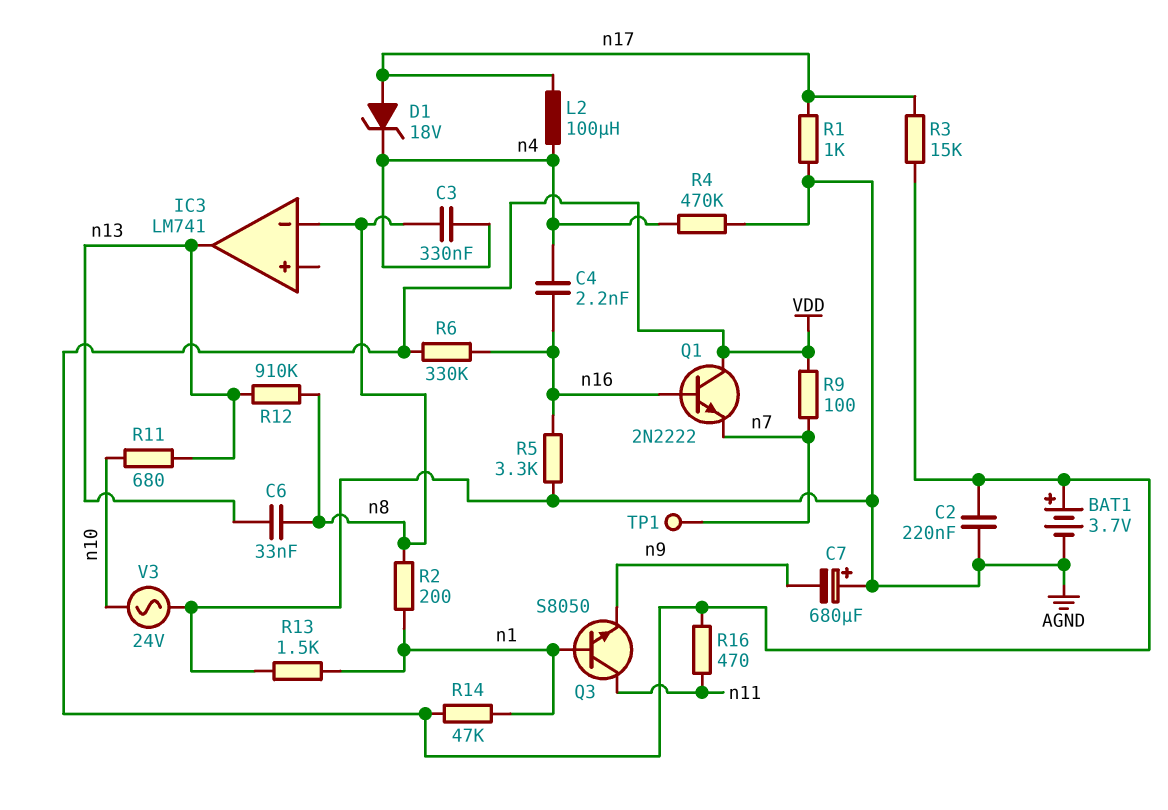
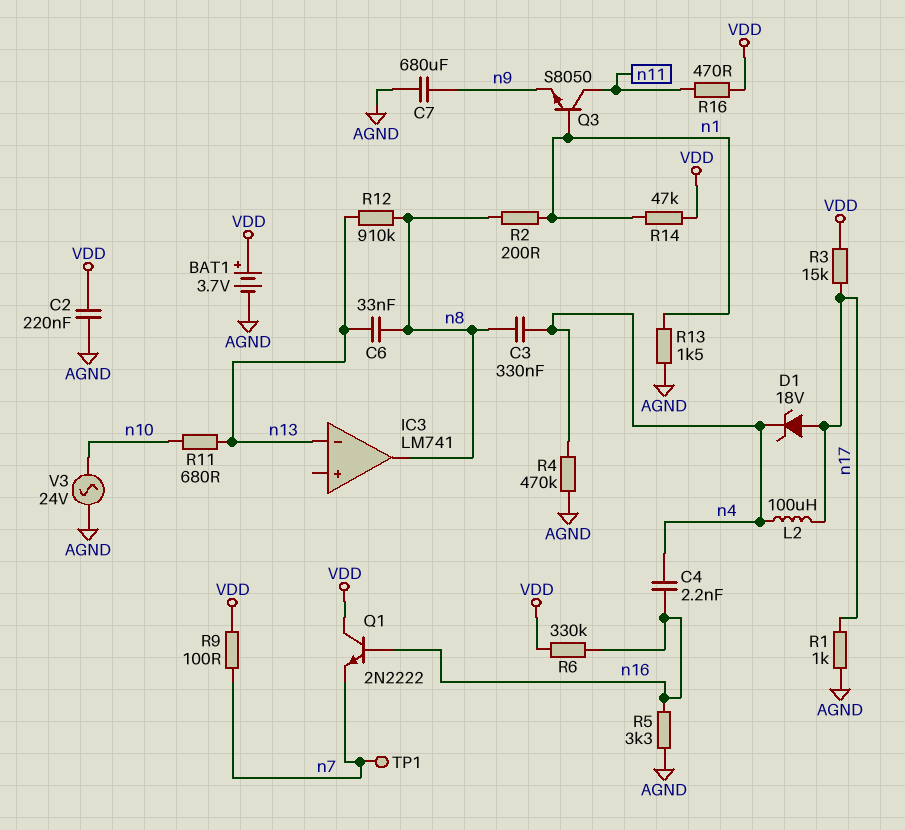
C7: 680uF (plus AGND, minus n9) -> 680uF (AGND, n9)
IC3 pin in-: n8 -> n13
IC3 pin out: n13 -> n8

